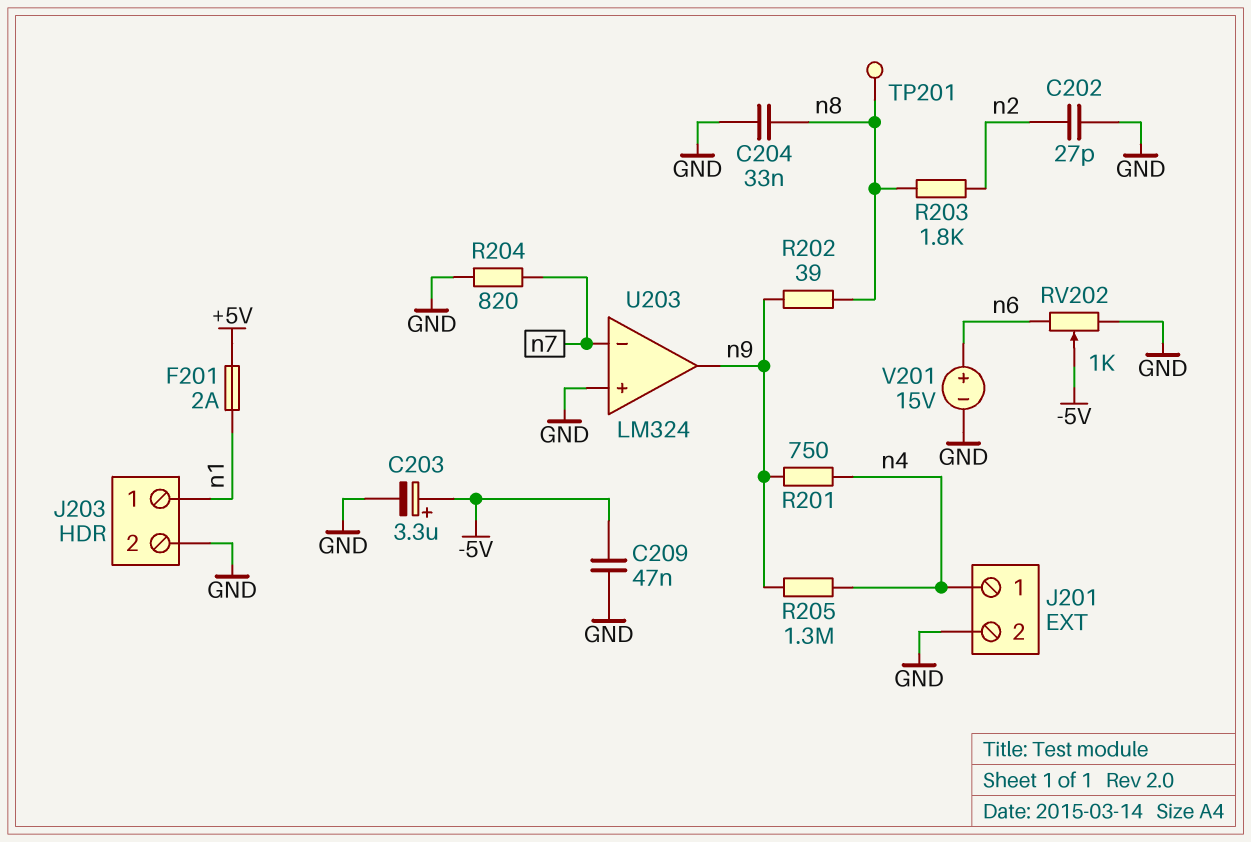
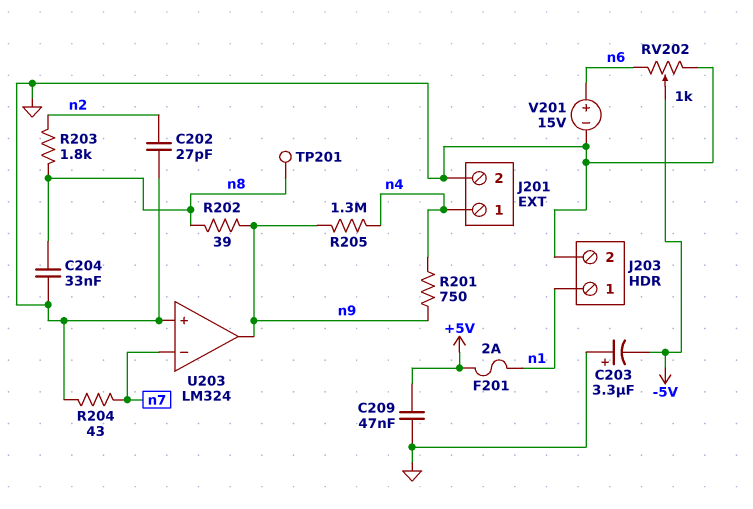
C203: 3.3uF (plus -5V, minus GND) -> 3.3uF (plus GND, minus -5V)
C209: 47nF (-5V, GND) -> 47nF (+5V, GND)
R204: 820 (GND, n7) -> 43 (GND, n7)

